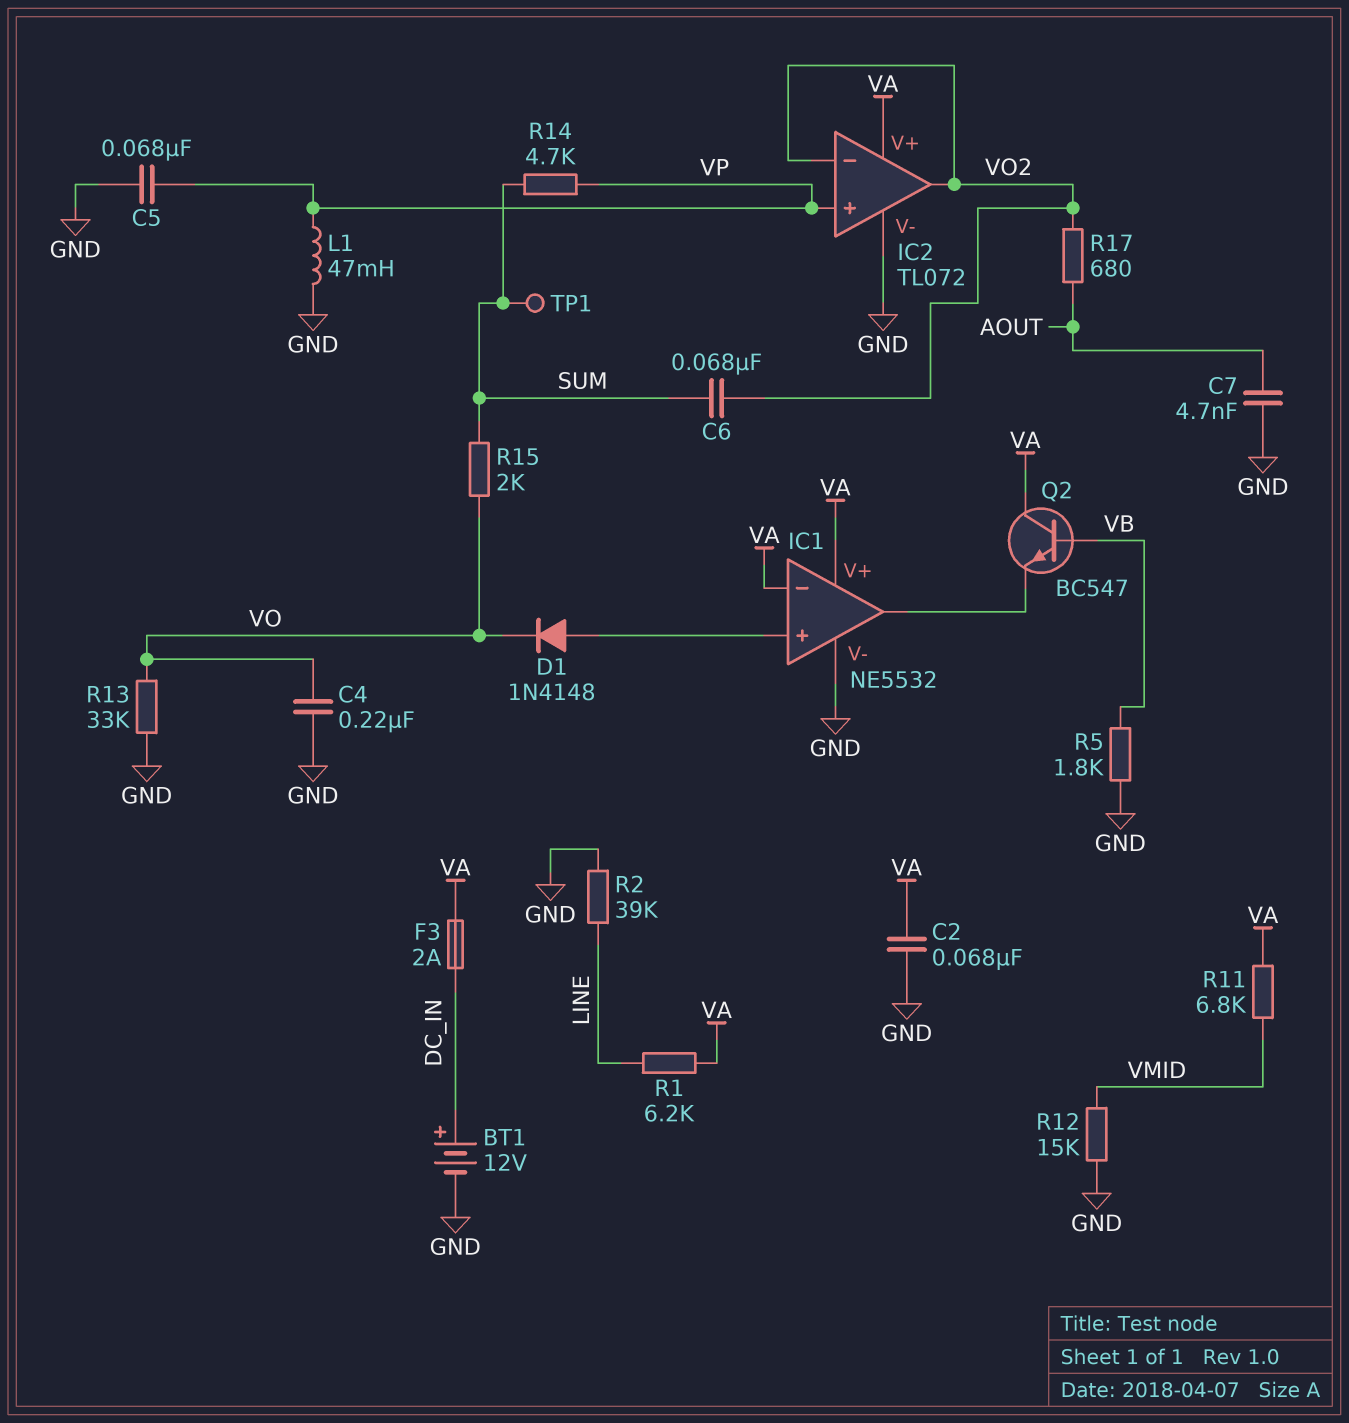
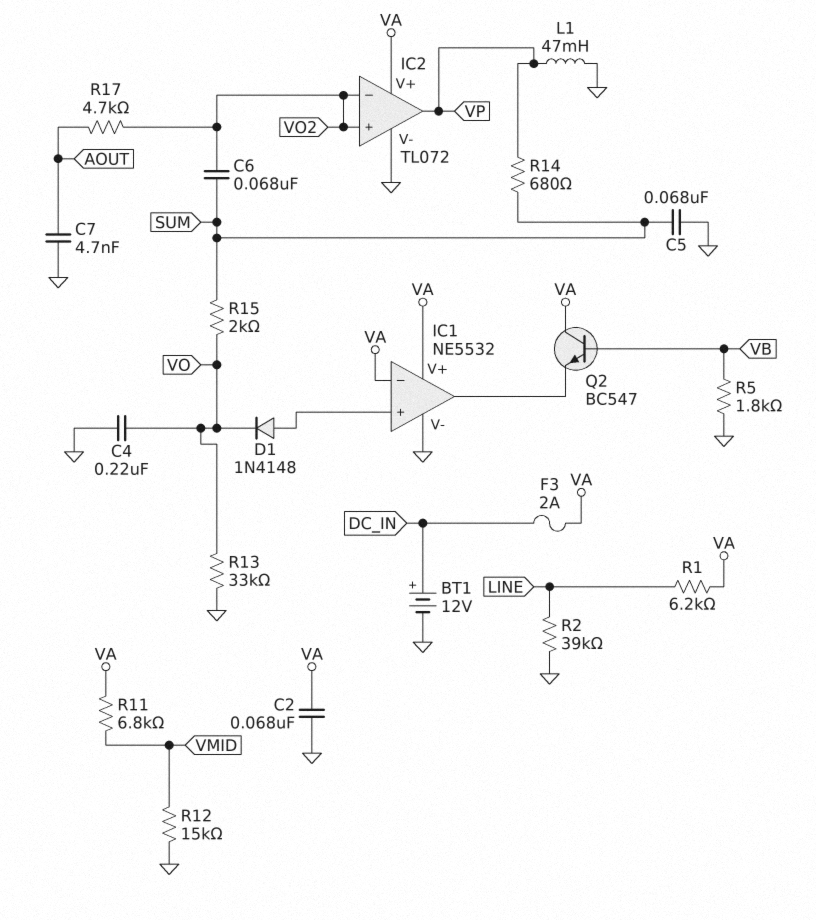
C5: 68nF (GND, VP) -> 68nF (GND, SUM)
IC2 pin in+: VP -> VO2
IC2 pin out: VO2 -> VP
R14: 4.7k (SUM, VP) -> 680 (SUM, VP)
R17: 680 (AOUT, VO2) -> 4.7k (AOUT, VO2)
TP1: test point (SUM) -> none

